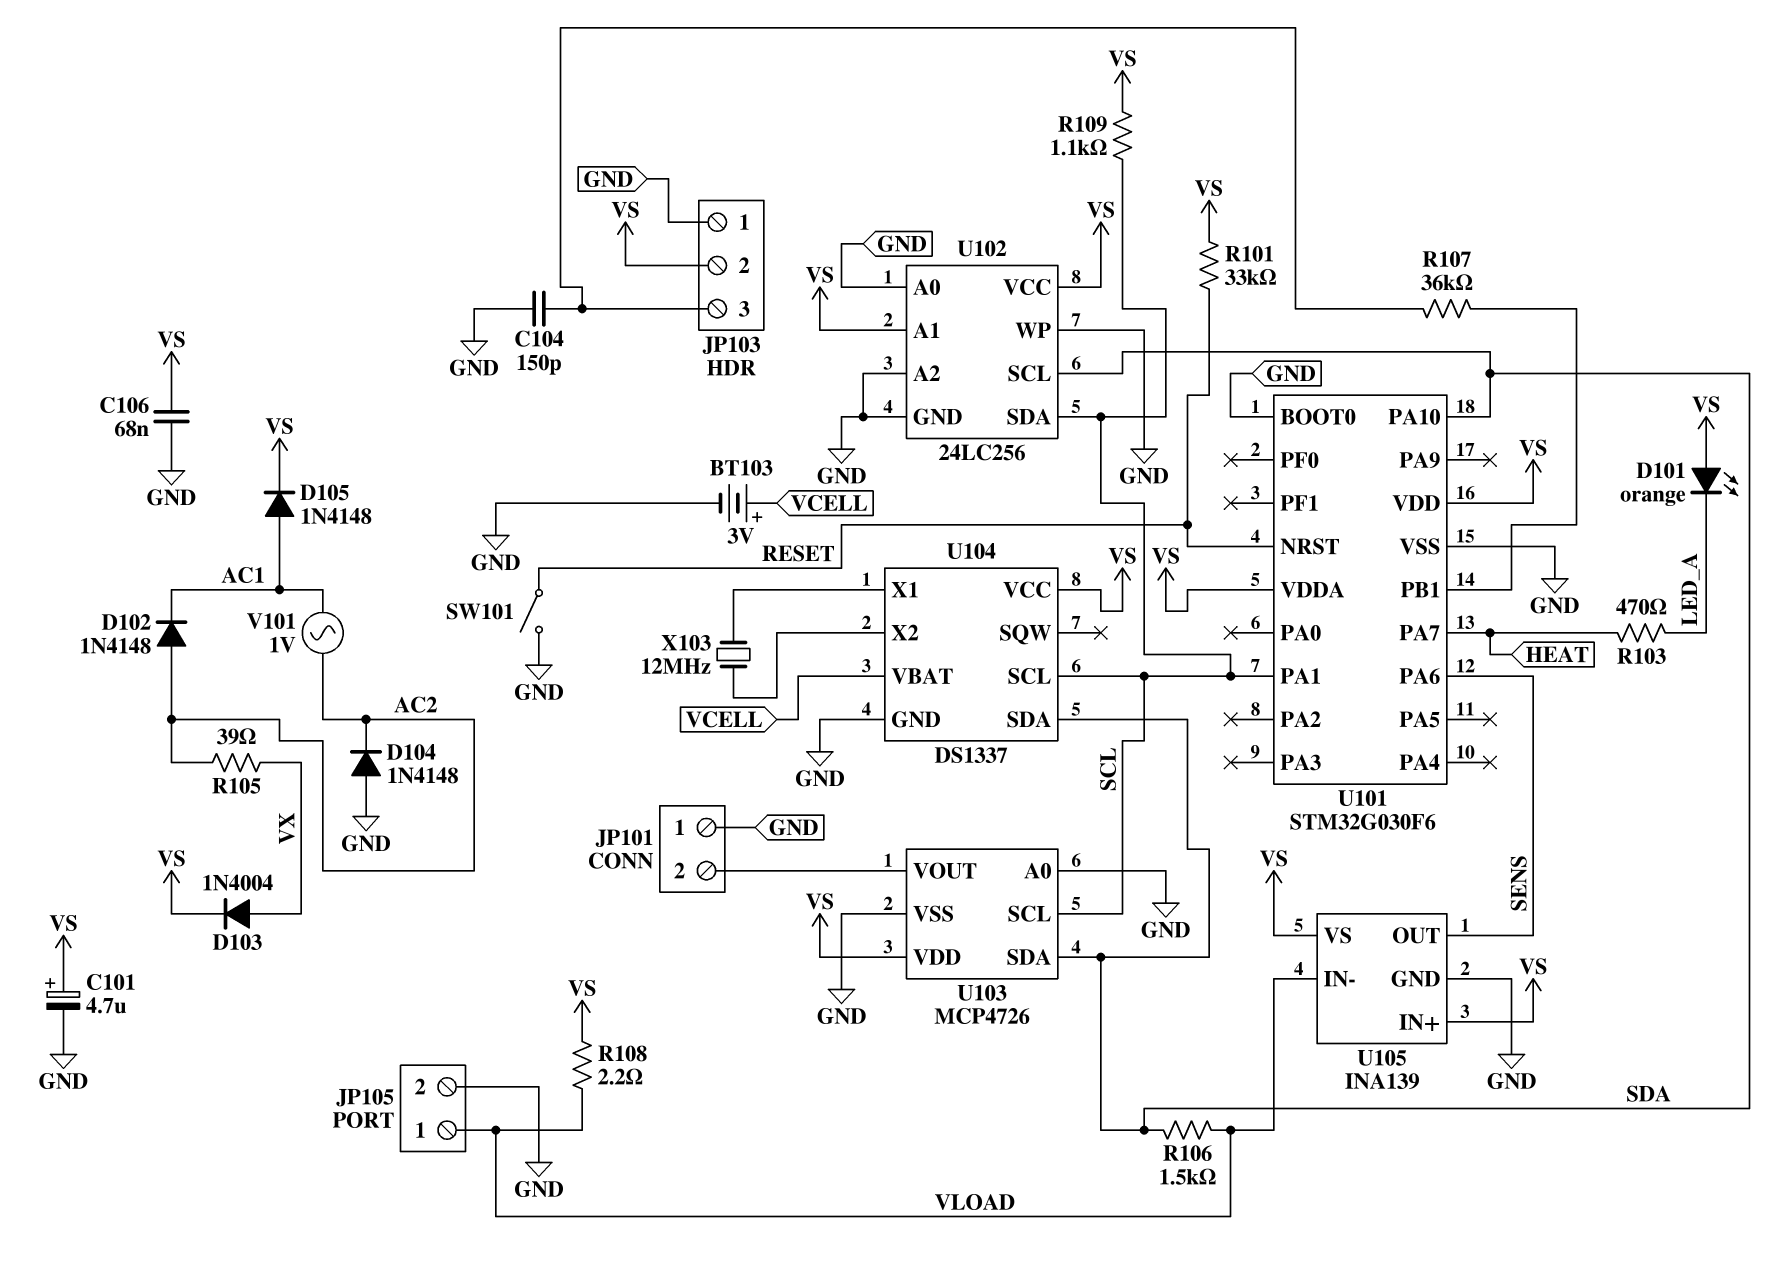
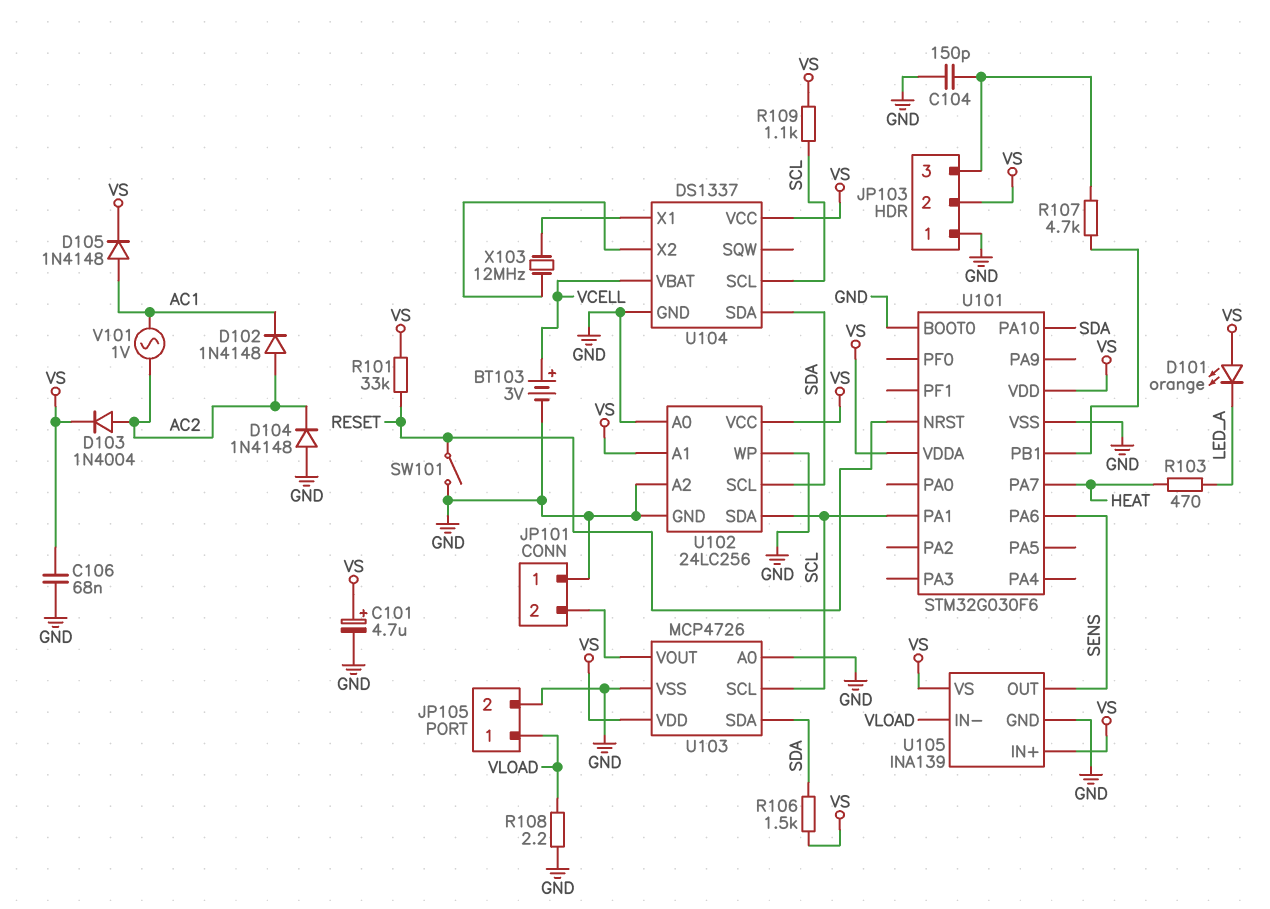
D103: diode 1N4004 (A VX, K VS) -> diode 1N4004 (A AC2, K VS)
R105: 39 (AC2, VX) -> none
R106: 1.5k (SDA, VLOAD) -> 1.5k (SDA, VS)
R107: 36k (JP103/3, U101/PB1) -> 4.7k (JP103/3, U101/PB1)
R108: 2.2 (VLOAD, VS) -> 2.2 (GND, VLOAD)

